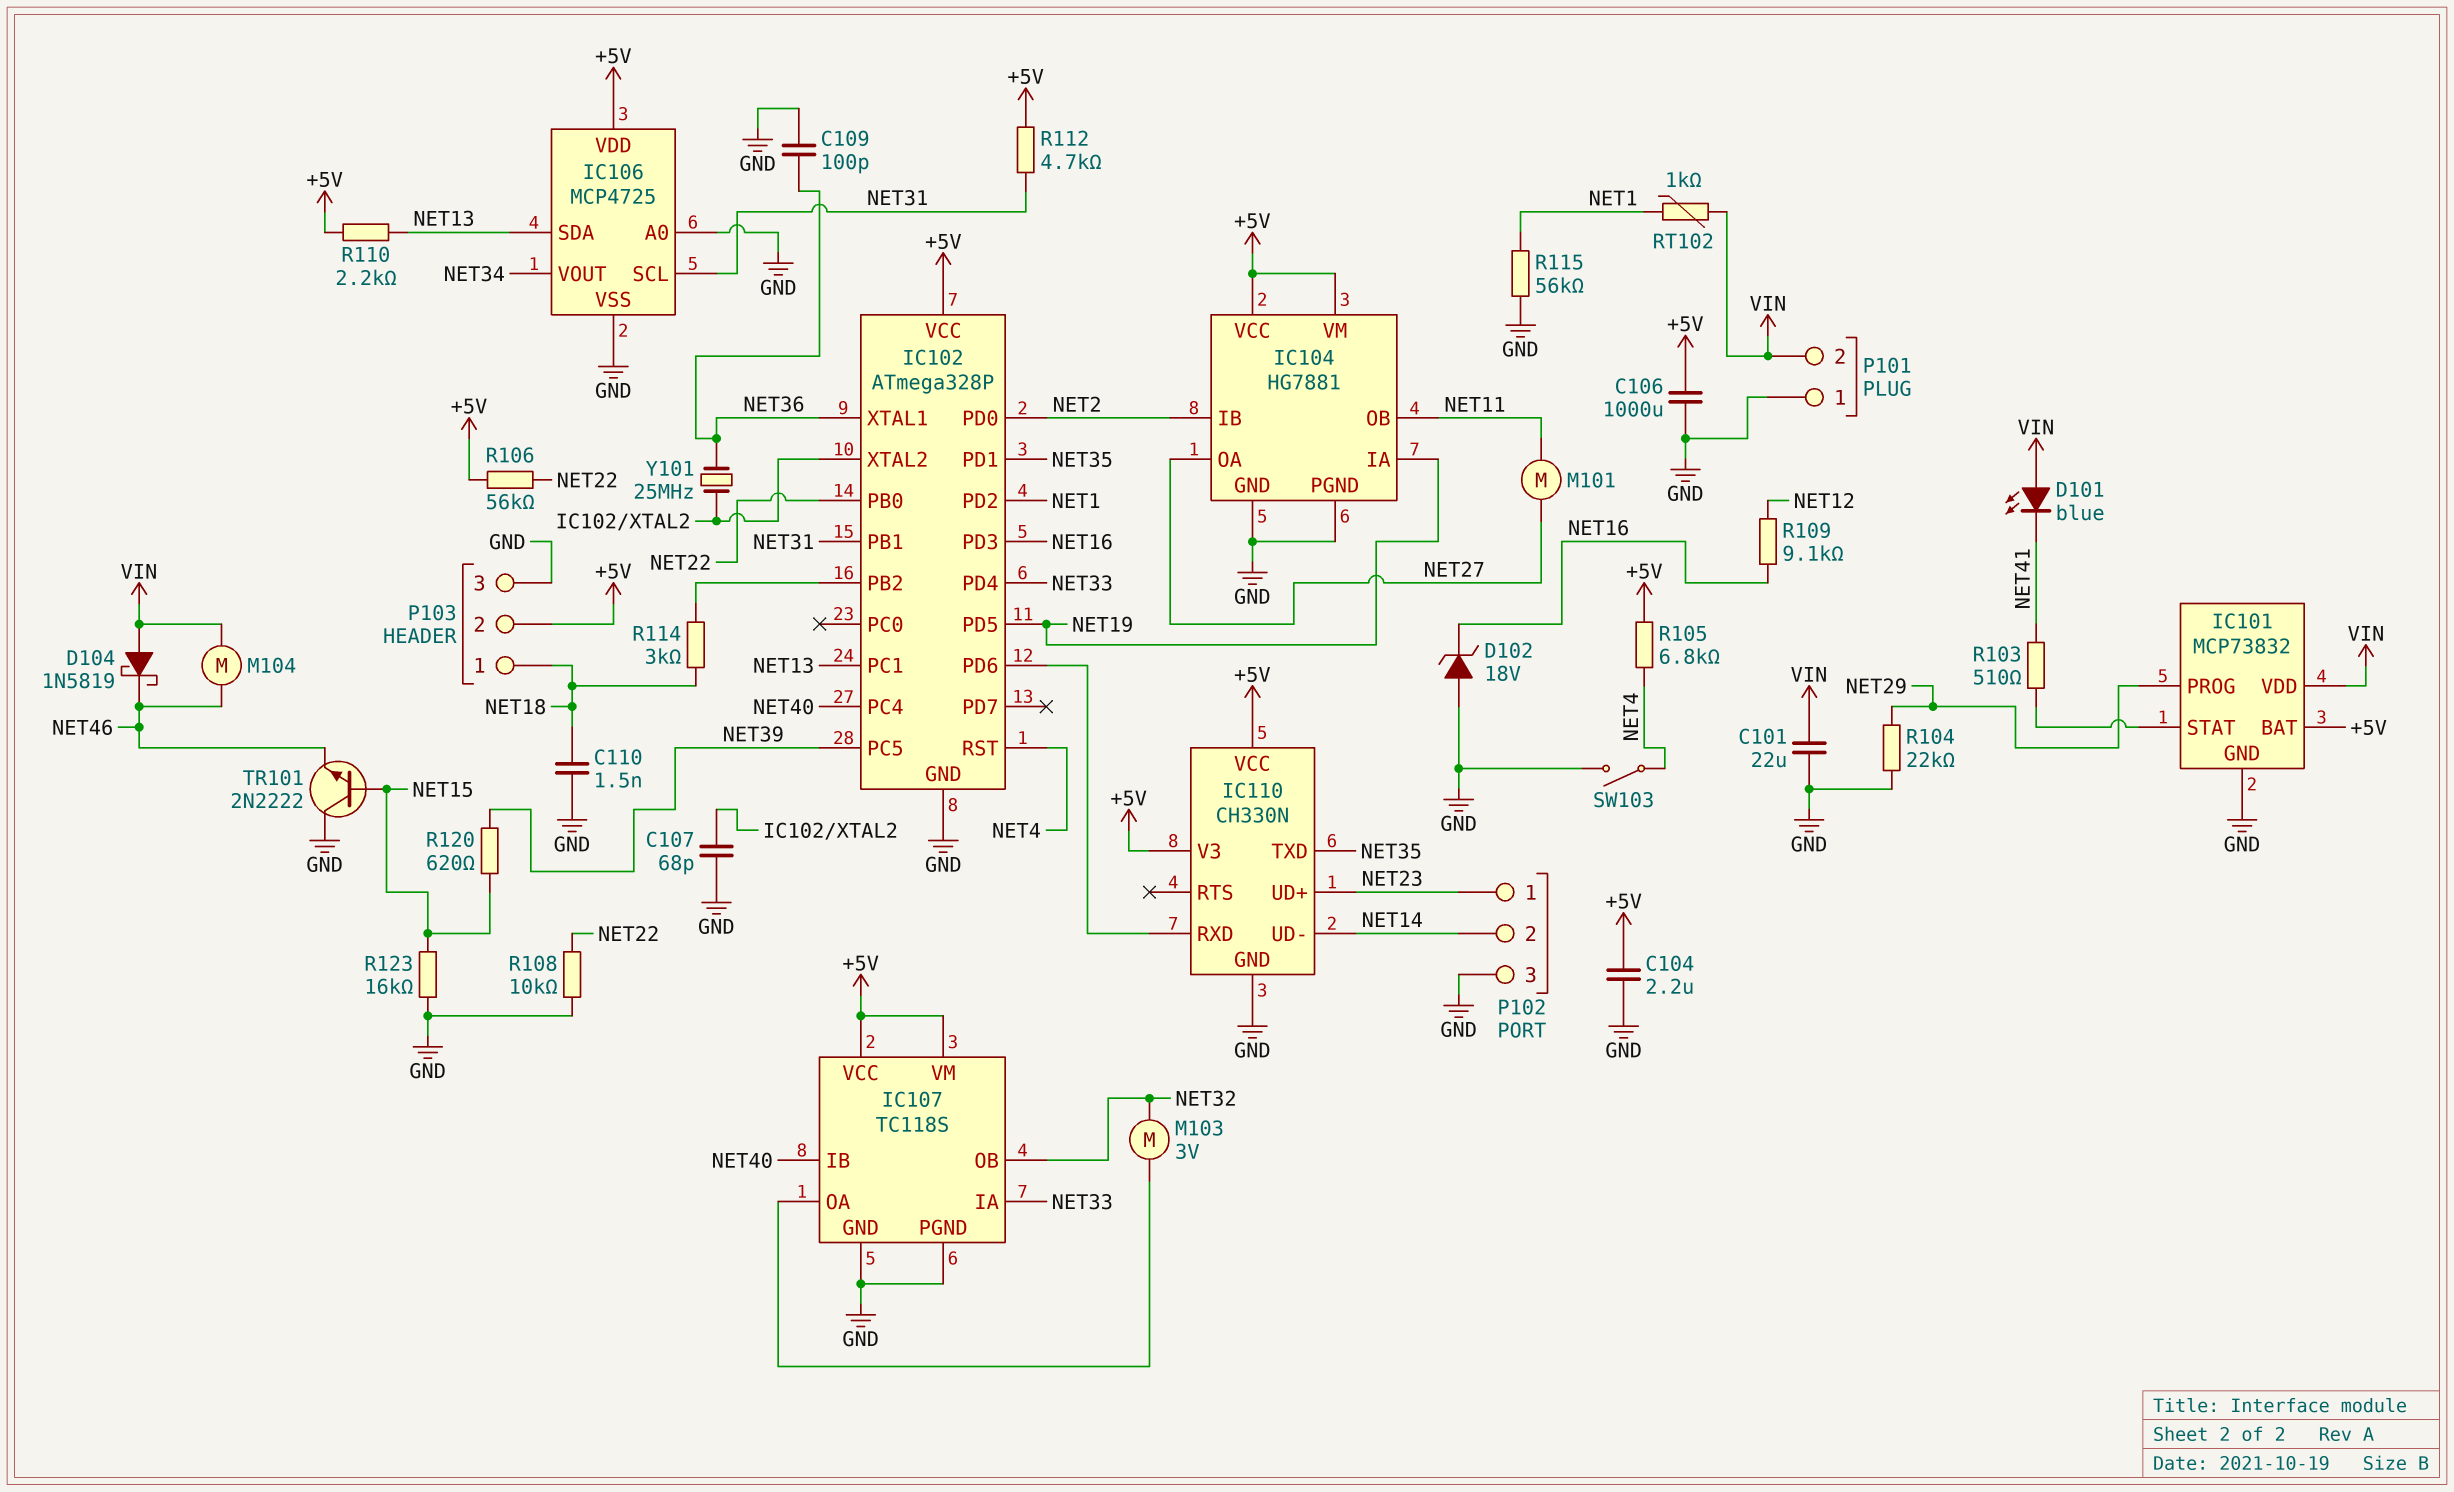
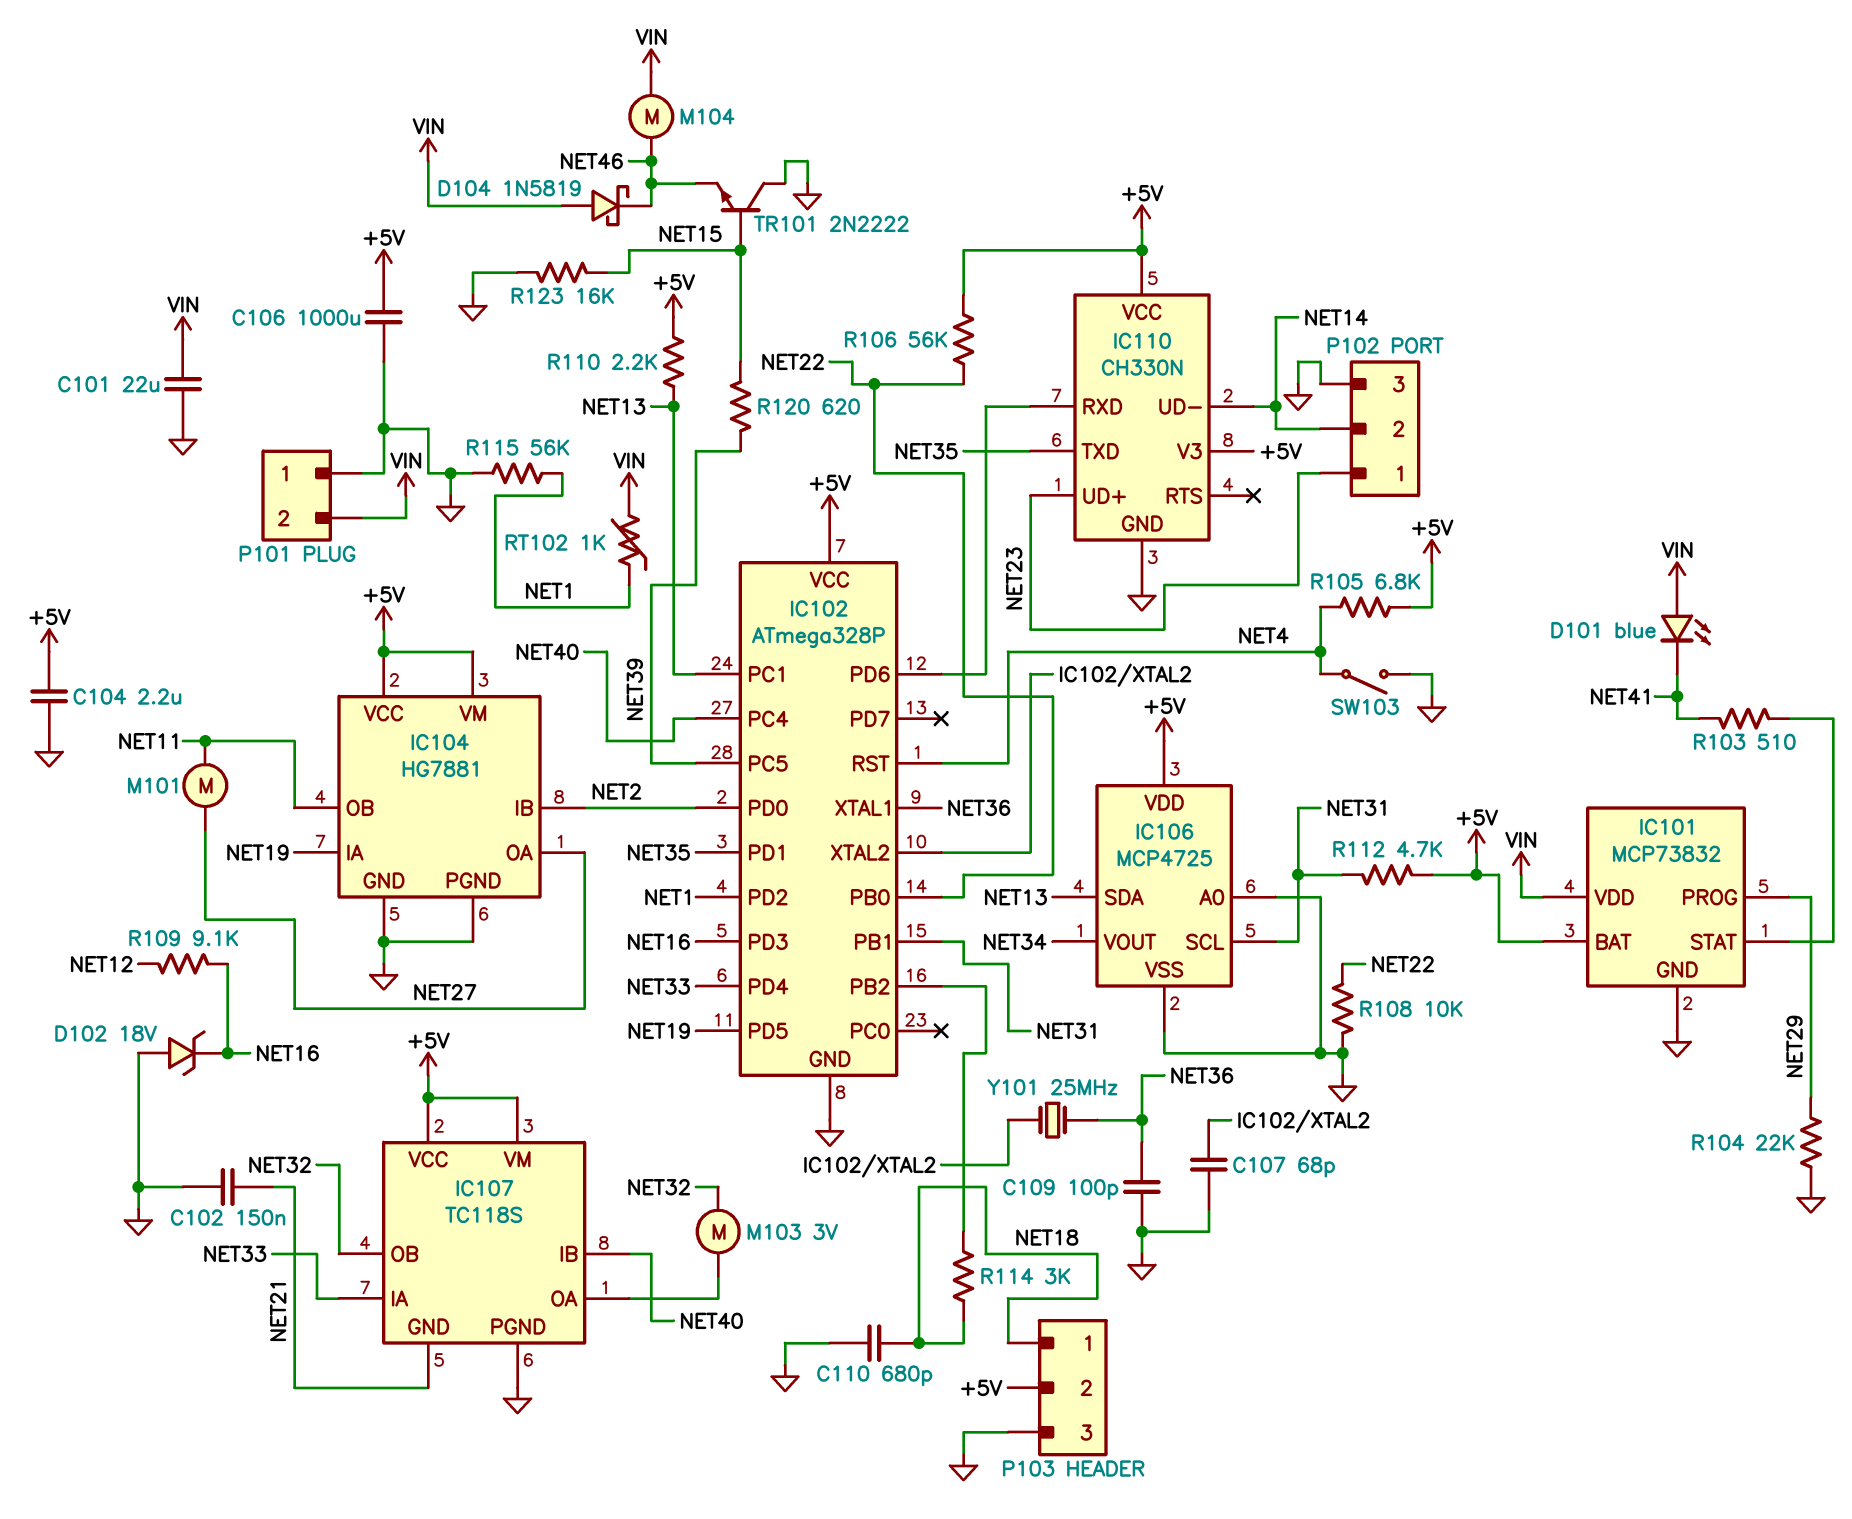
C102: none -> 150nF (GND, NET21)
C110: 1.5nF (GND, NET18) -> 680pF (GND, NET18)
IC107 pin GND: GND -> NET21

